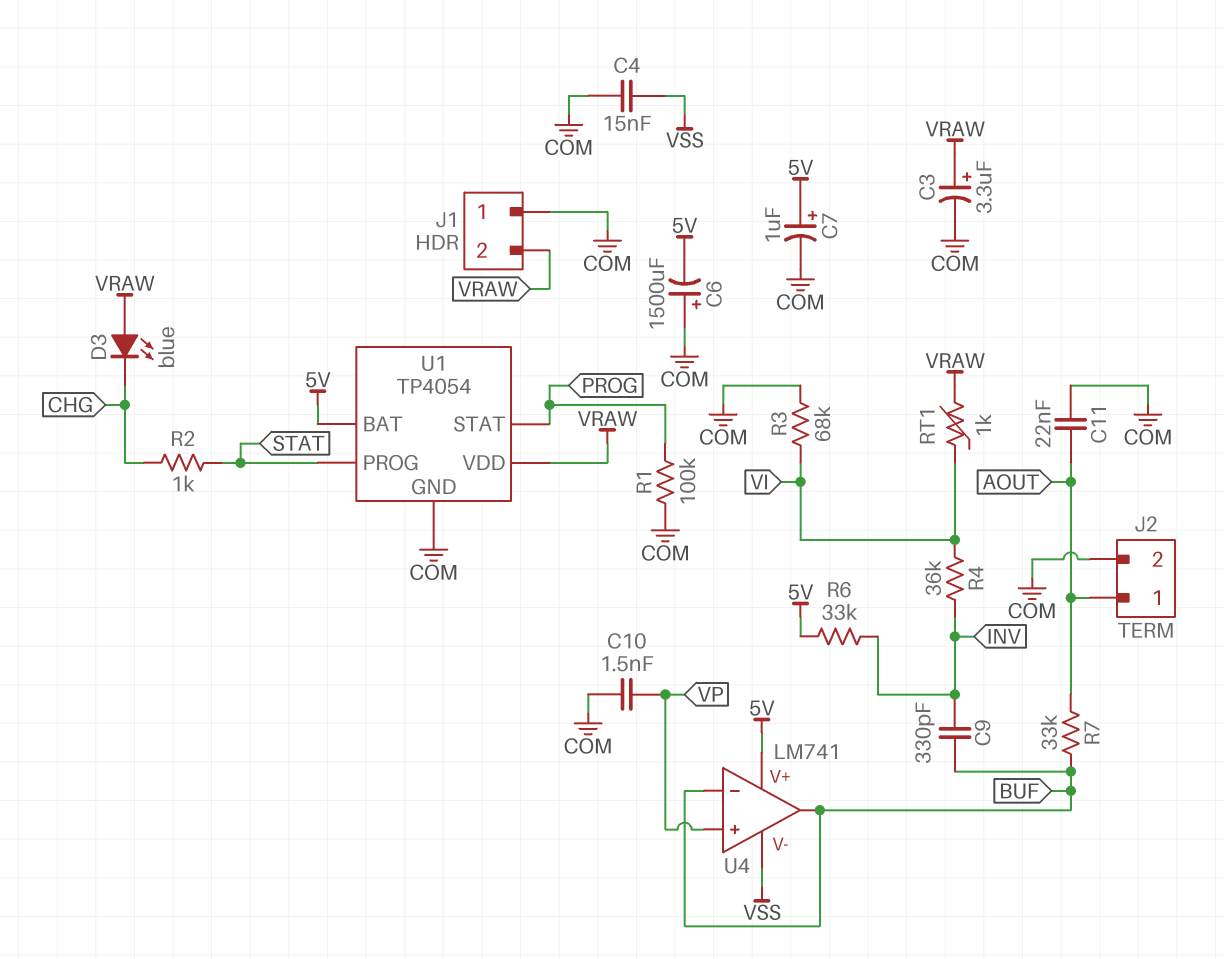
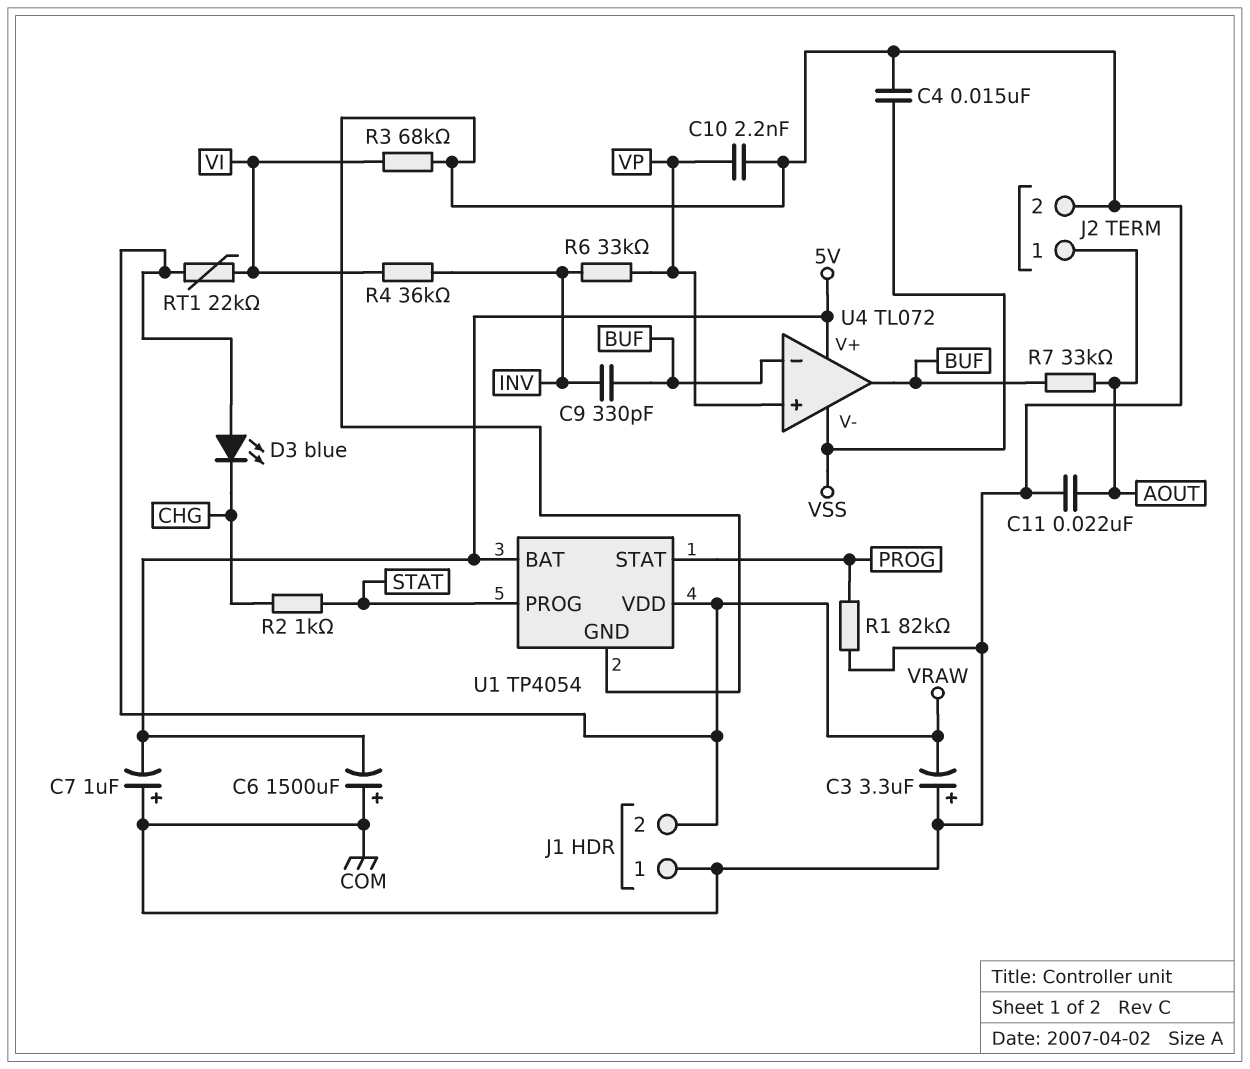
C3: 3.3uF (plus VRAW, minus COM) -> 3.3uF (plus COM, minus VRAW)
C7: 1uF (plus 5V, minus COM) -> 1uF (plus COM, minus 5V)
C10: 1.5nF (COM, VP) -> 2.2nF (COM, VP)
R1: 100k (COM, PROG) -> 82k (COM, PROG)
R6: 33k (5V, INV) -> 33k (INV, VP)
RT1: 1k (VI, VRAW) -> 22k (VI, VRAW)
U4: LM741 -> TL072

